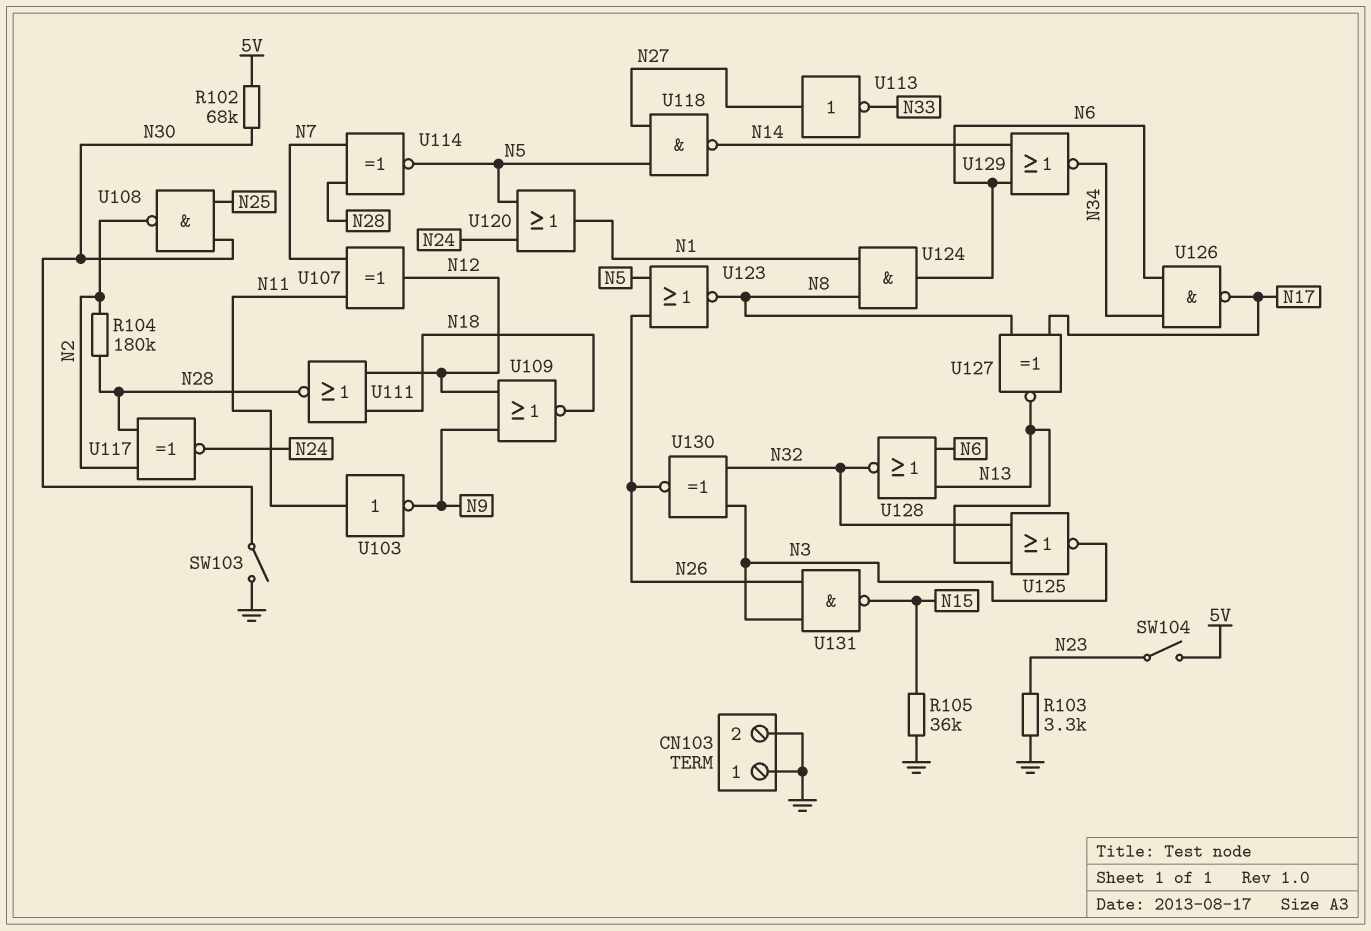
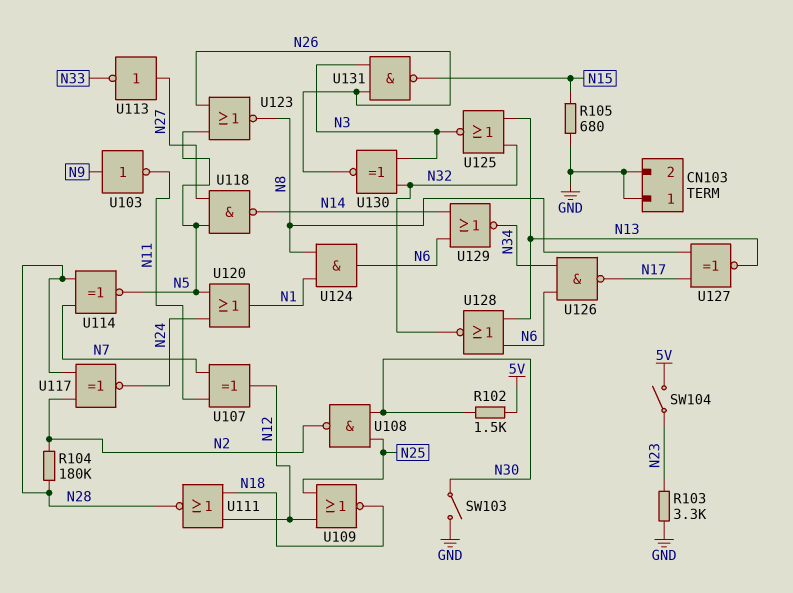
R102: 68k (5V, N30) -> 1.5k (5V, N30)
R105: 36k (GND, N15) -> 680 (GND, N15)
U103: NOT (in N11, out N9) -> NOT (in N9, out N11)
U109: NOR (in N9, in N12, out N18) -> NOR (in N12, in N25, out N18)

